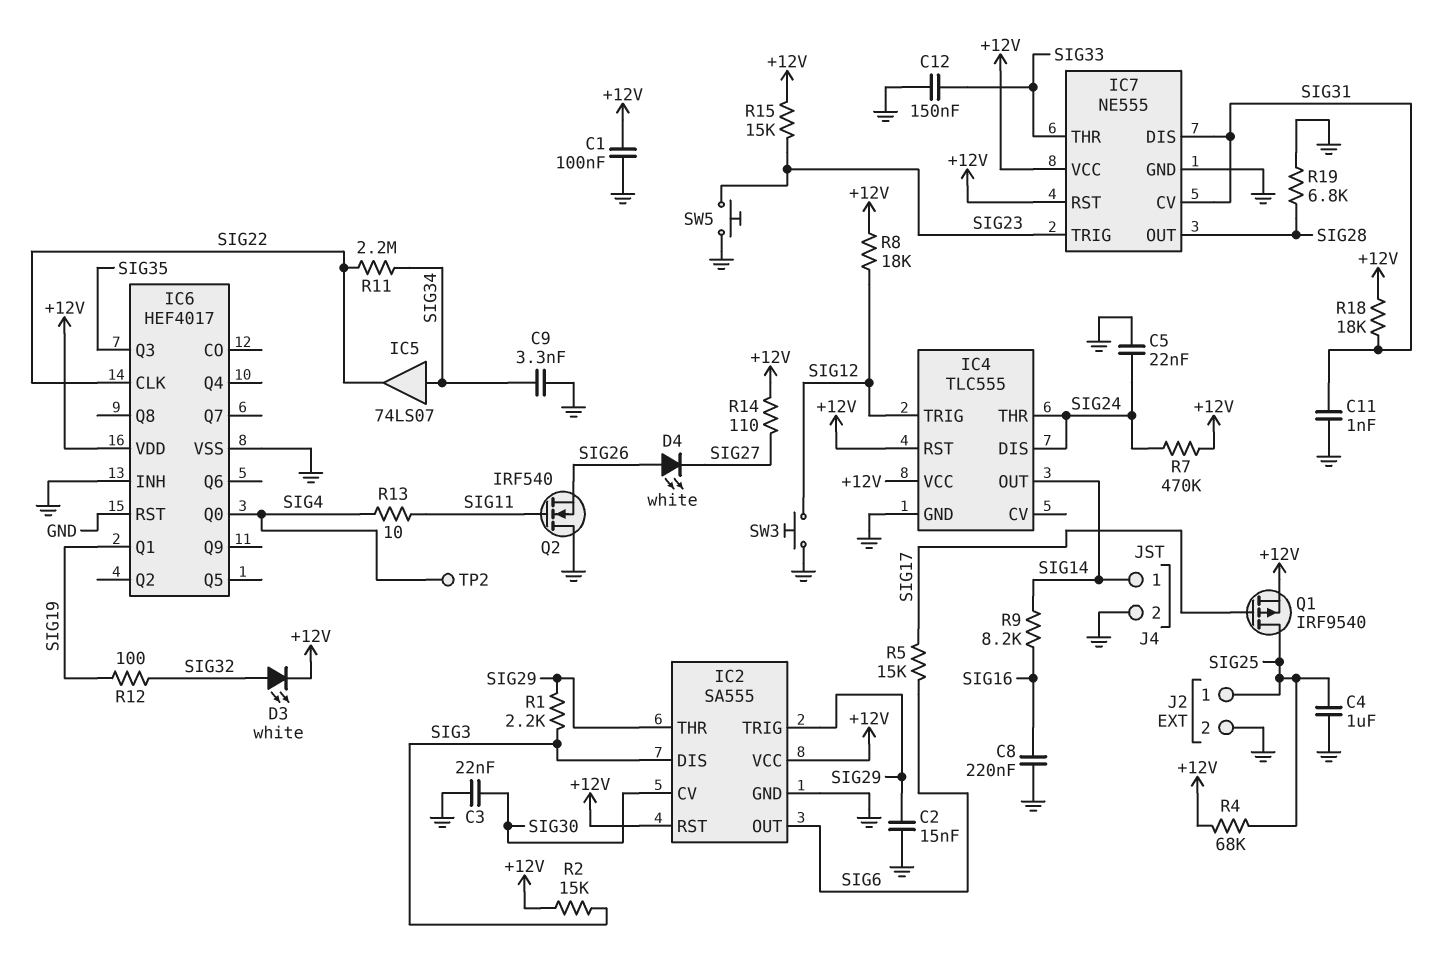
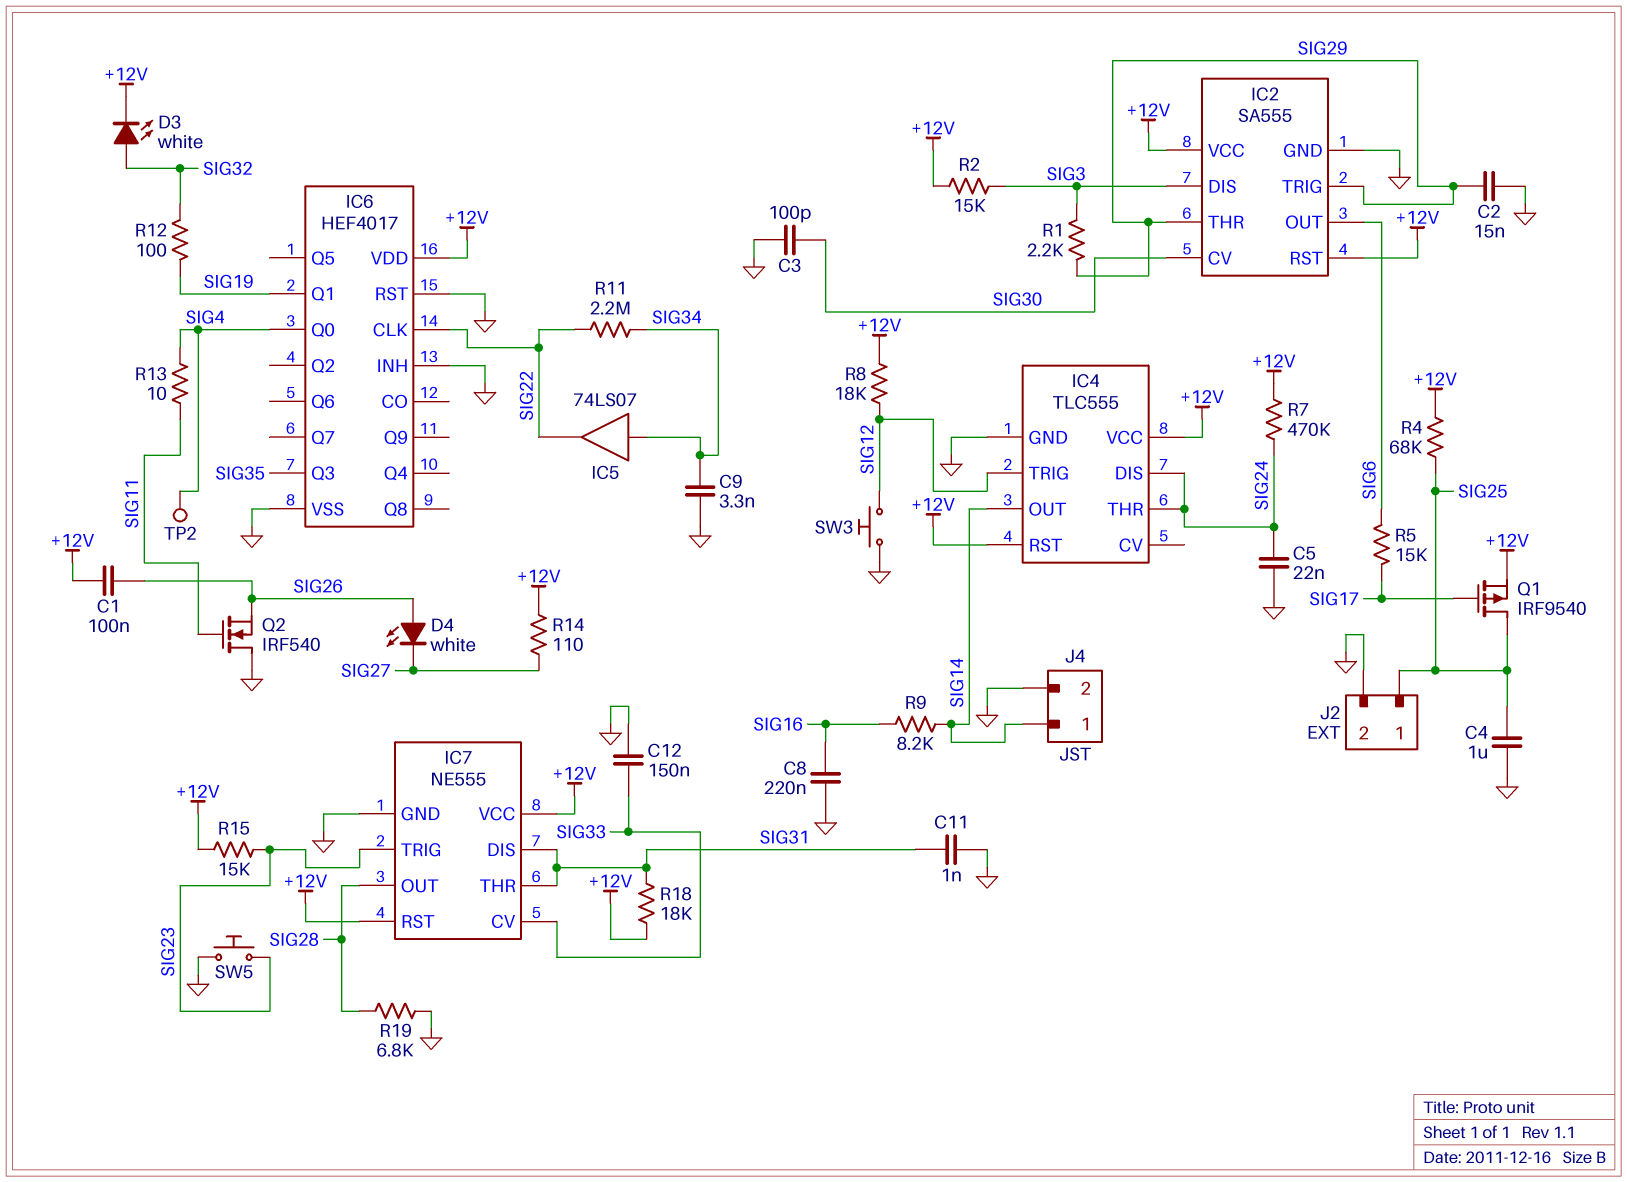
C1: 100nF (+12V, GND) -> 100nF (+12V, SIG26)
C3: 22nF (GND, SIG30) -> 100pF (GND, SIG30)
IC7 pin CV: SIG31 -> SIG33
IC7 pin THR: SIG33 -> SIG31

